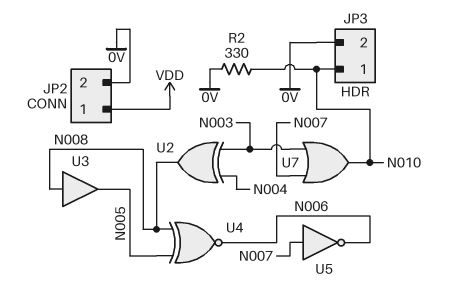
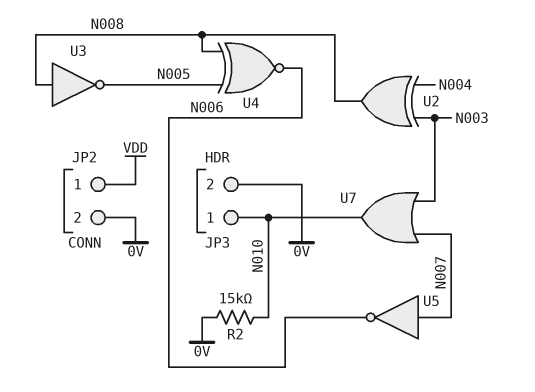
R2: 330 (0V, N010) -> 15k (0V, N010)
U3: buffer (in N008, out N005) -> NOT (in N008, out N005)

